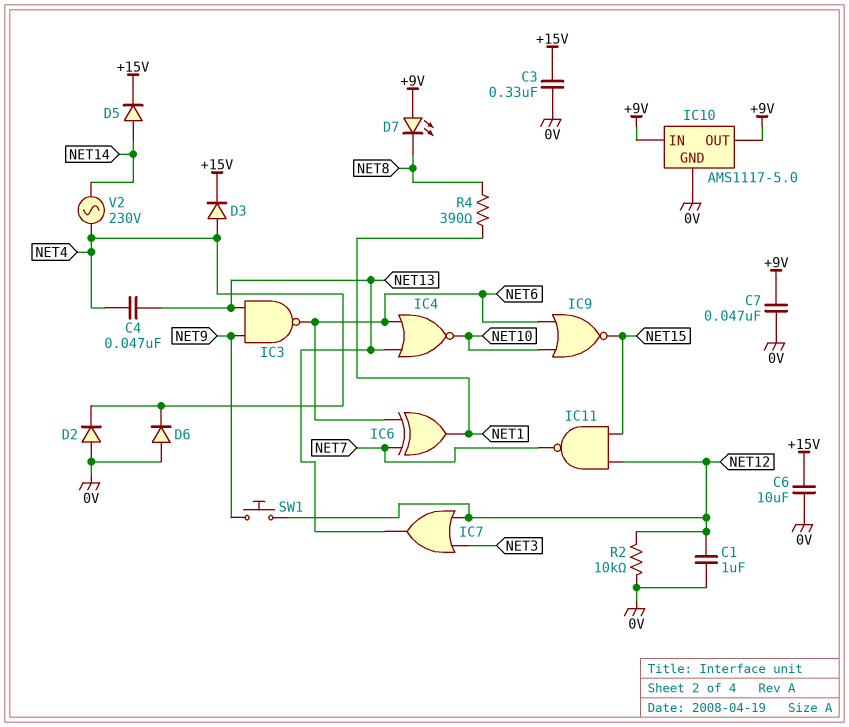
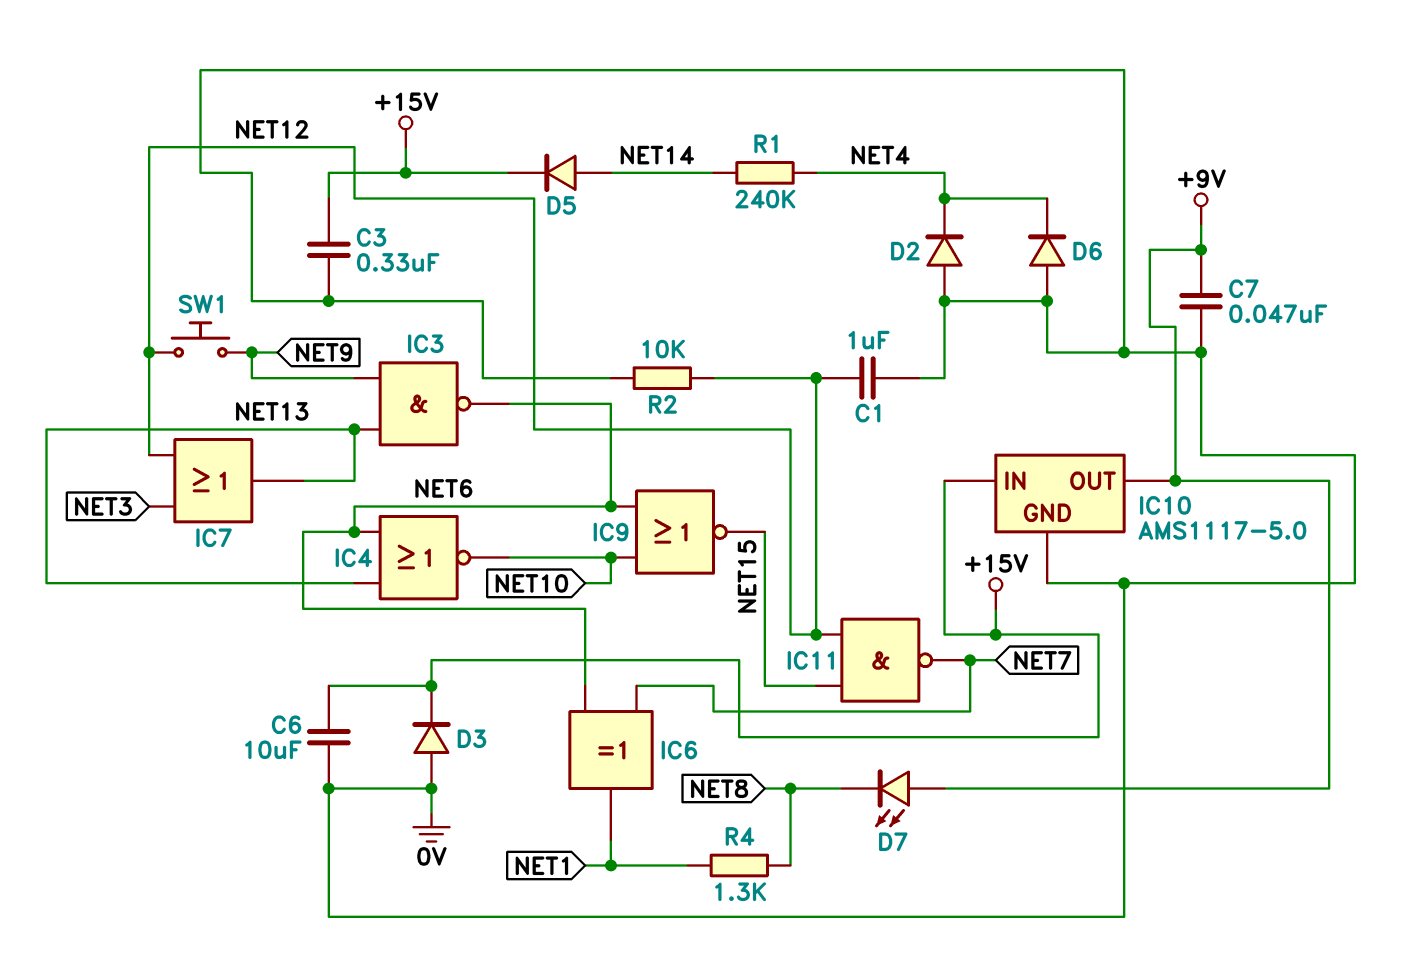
C4: 47nF (NET4, NET13) -> none
D3: diode (A NET4, K +15V) -> diode (A 0V, K +15V)
IC10 pin IN: +9V -> +15V
R1: none -> 240k (NET4, NET14)
R4: 390 (NET1, NET8) -> 1.3k (NET1, NET8)
V2: AC 230V (NET4, NET14) -> none

